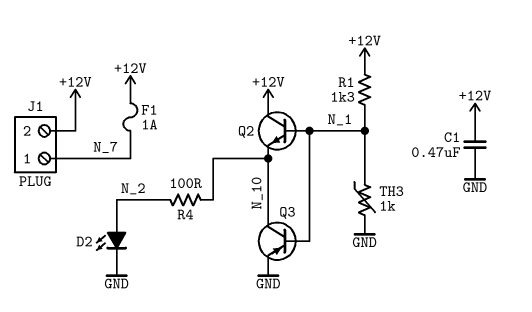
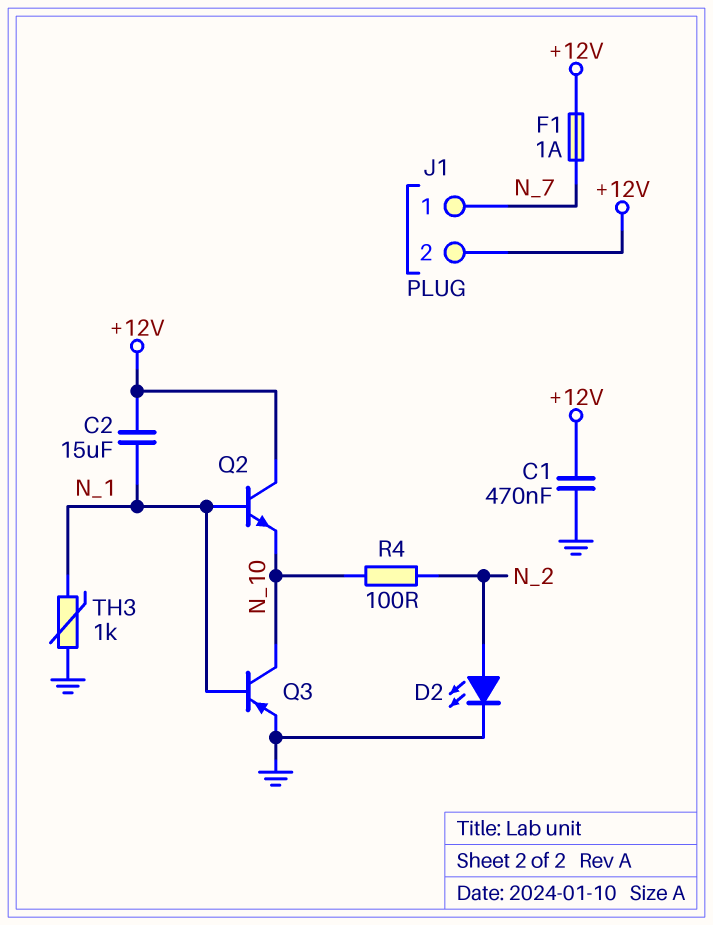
C2: none -> 15uF (+12V, N_1)
R1: 1.3k (+12V, N_1) -> none

